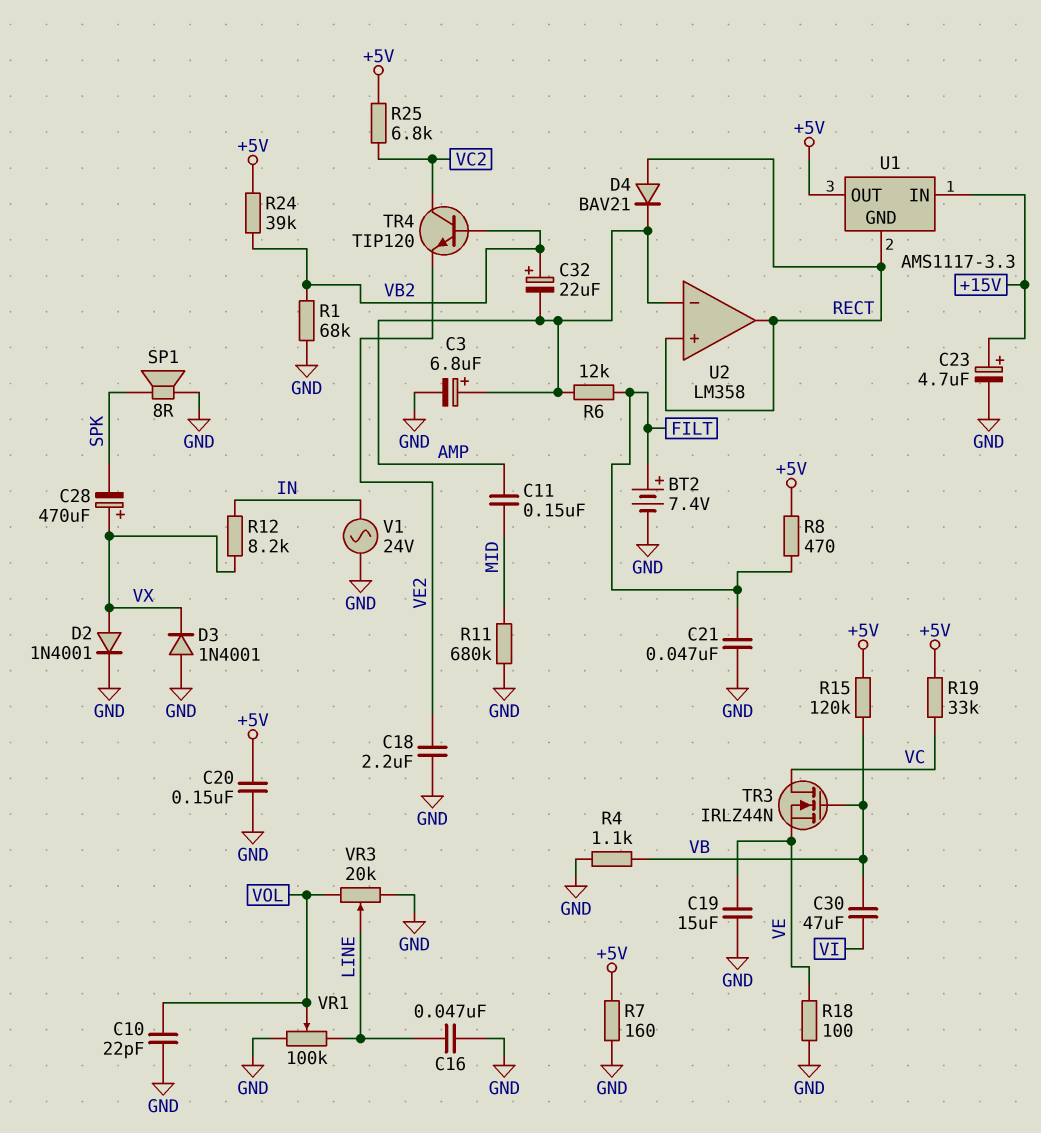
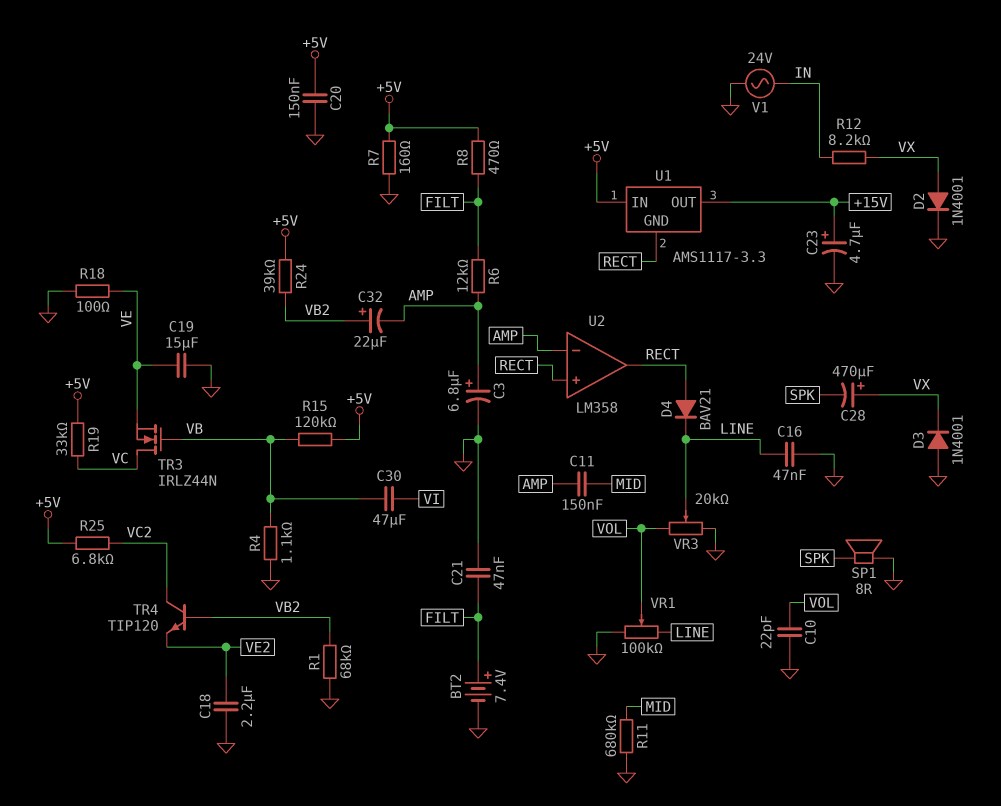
D4: diode BAV21 (A RECT, K AMP) -> diode BAV21 (A RECT, K LINE)
U1 pin IN: +15V -> +5V
U1 pin OUT: +5V -> +15V

